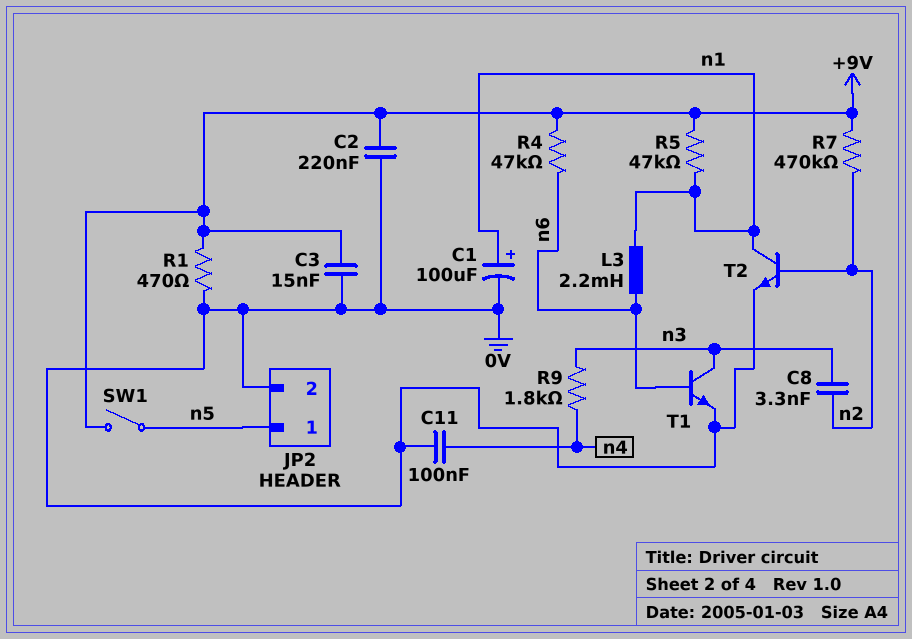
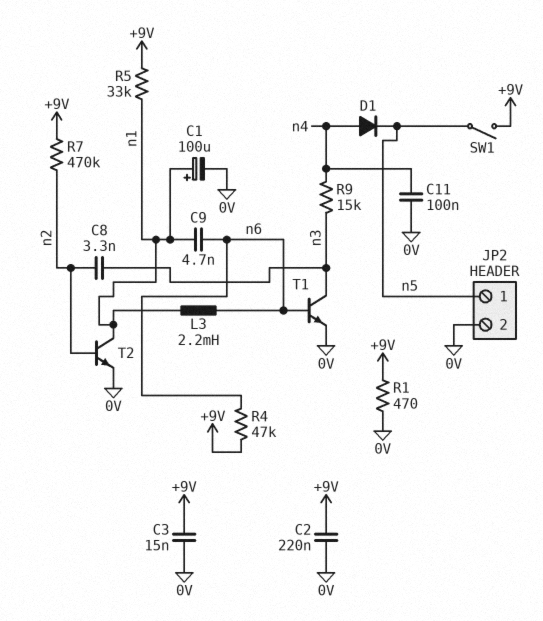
C9: none -> 4.7nF (n1, n6)
D1: none -> diode (A n4, K n5)
R5: 47k (+9V, n1) -> 33k (+9V, n1)
R9: 1.8k (n3, n4) -> 15k (n3, n4)

